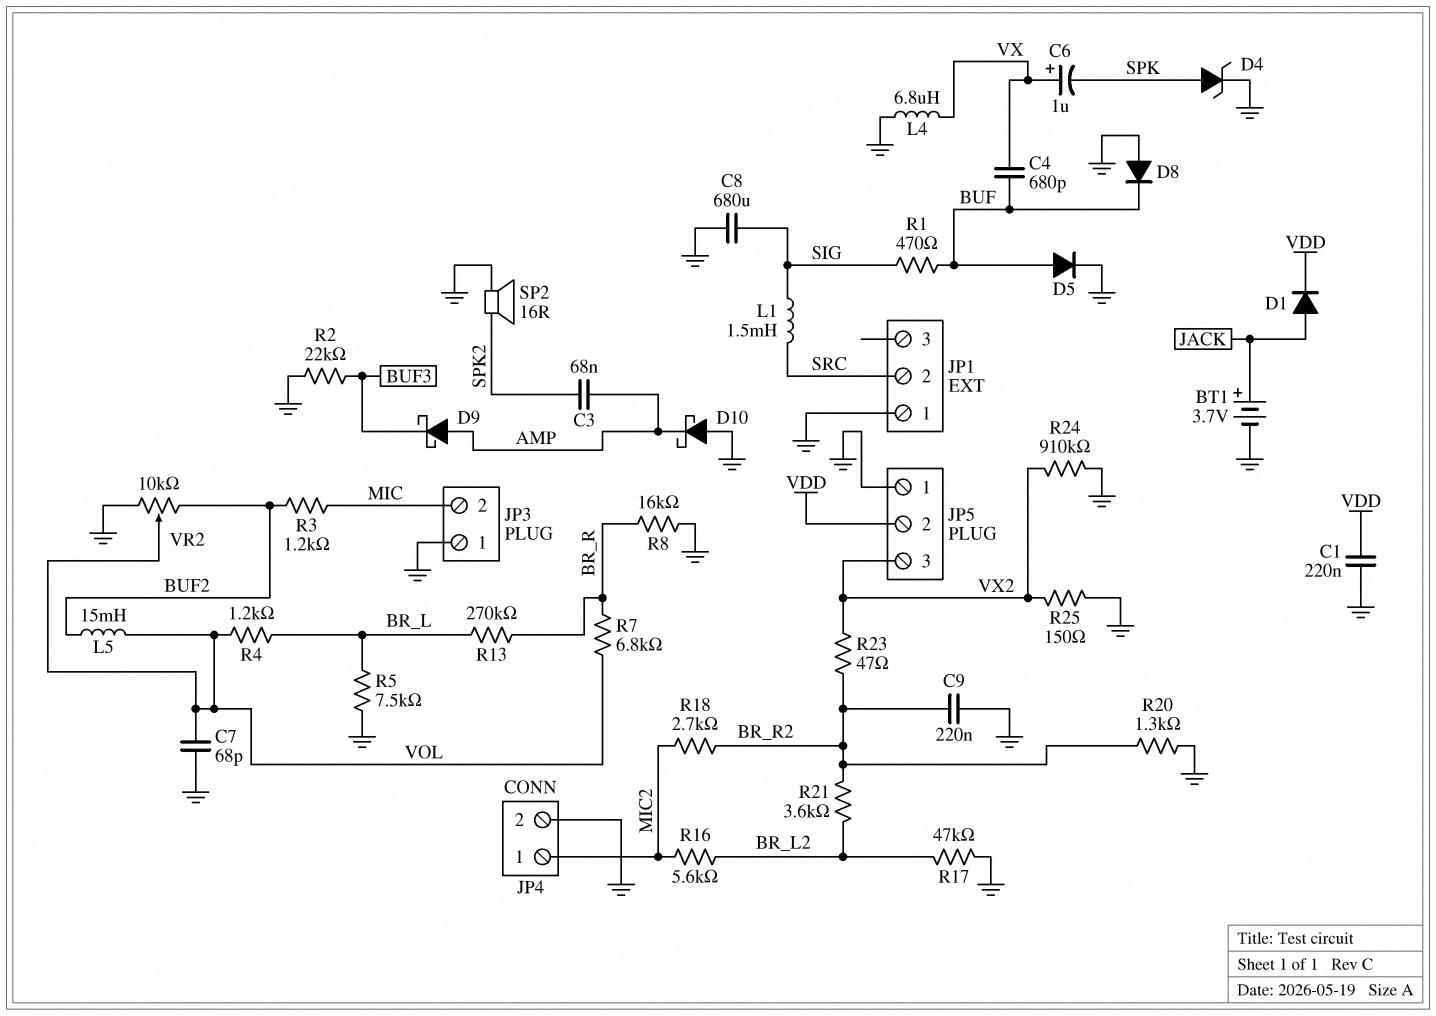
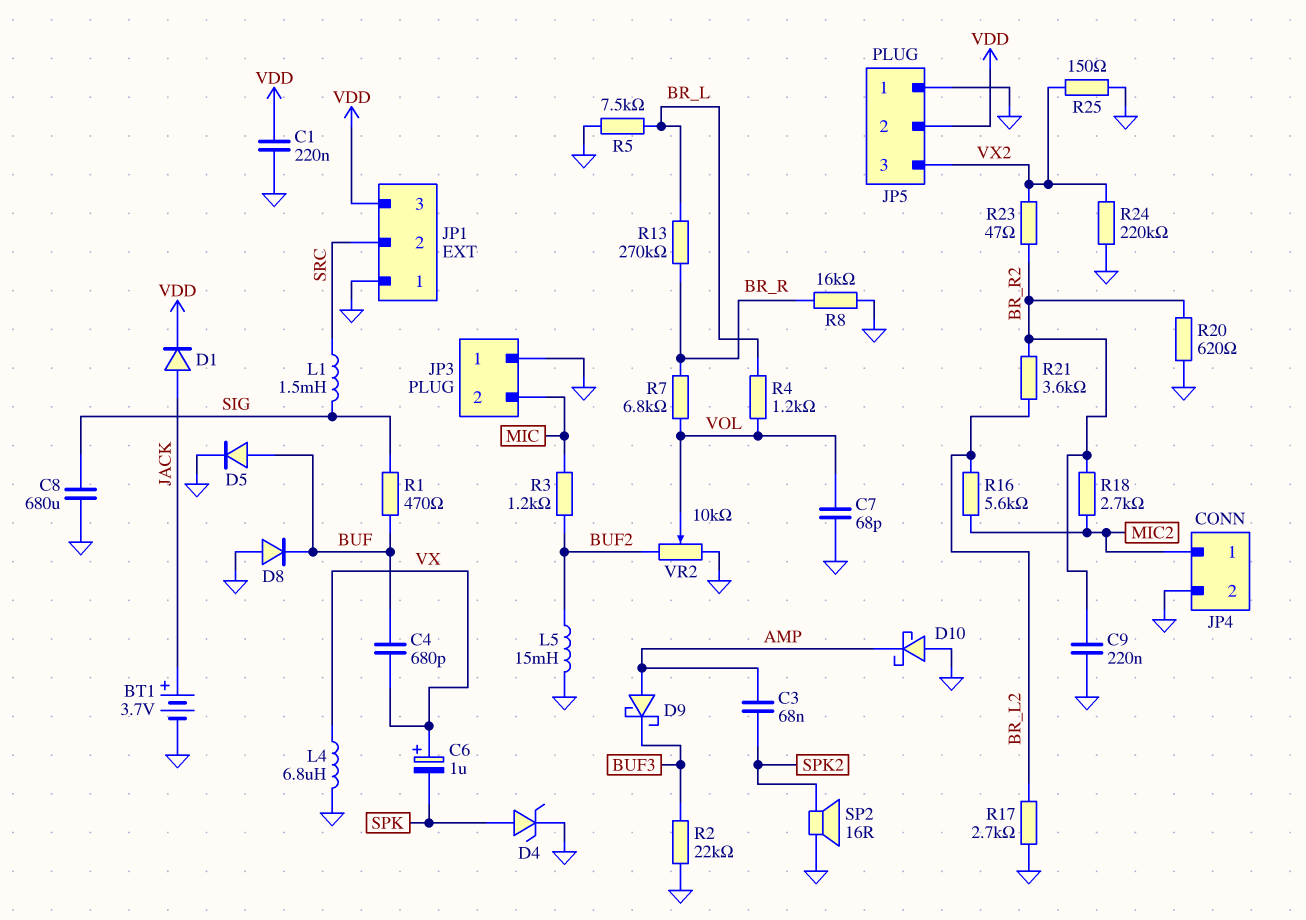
JP1 pin 3: none -> VDD
L5: 15mH (BUF2, VOL) -> 15mH (BUF2, GND)
R17: 47k (BR_L2, GND) -> 2.7k (BR_L2, GND)
R20: 1.3k (BR_R2, GND) -> 620 (BR_R2, GND)
R24: 910k (GND, VX2) -> 220k (GND, VX2)

